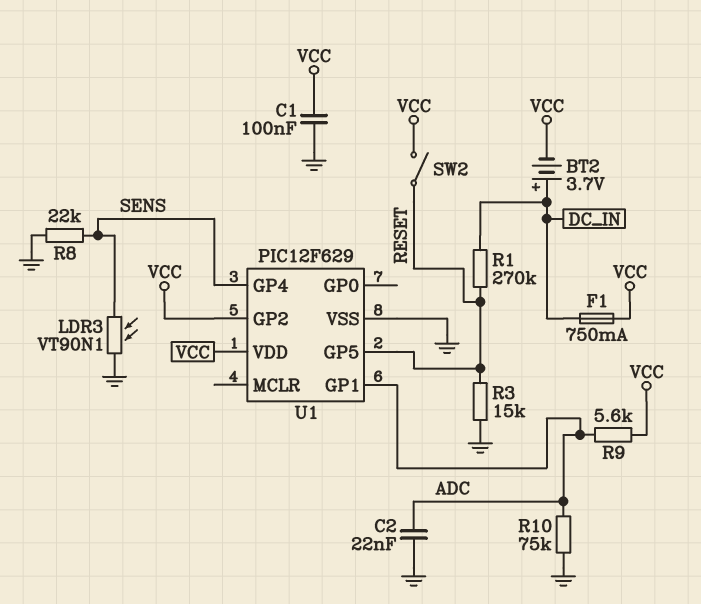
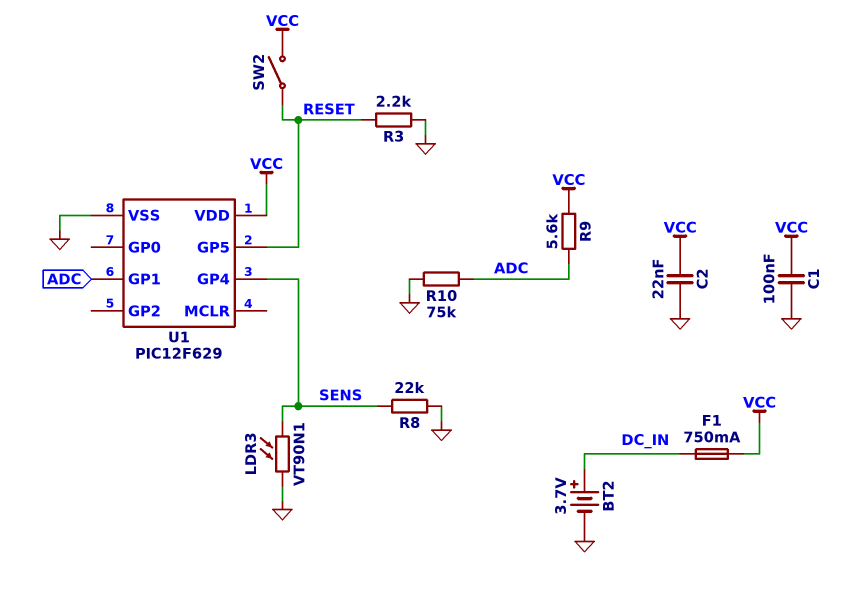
BT2: 3.7V (plus DC_IN, minus VCC) -> 3.7V (plus DC_IN, minus GND)
C2: 22nF (ADC, GND) -> 22nF (GND, VCC)
R1: 270k (DC_IN, RESET) -> none
R3: 15k (GND, RESET) -> 2.2k (GND, RESET)
U1 pin GP2: VCC -> none

